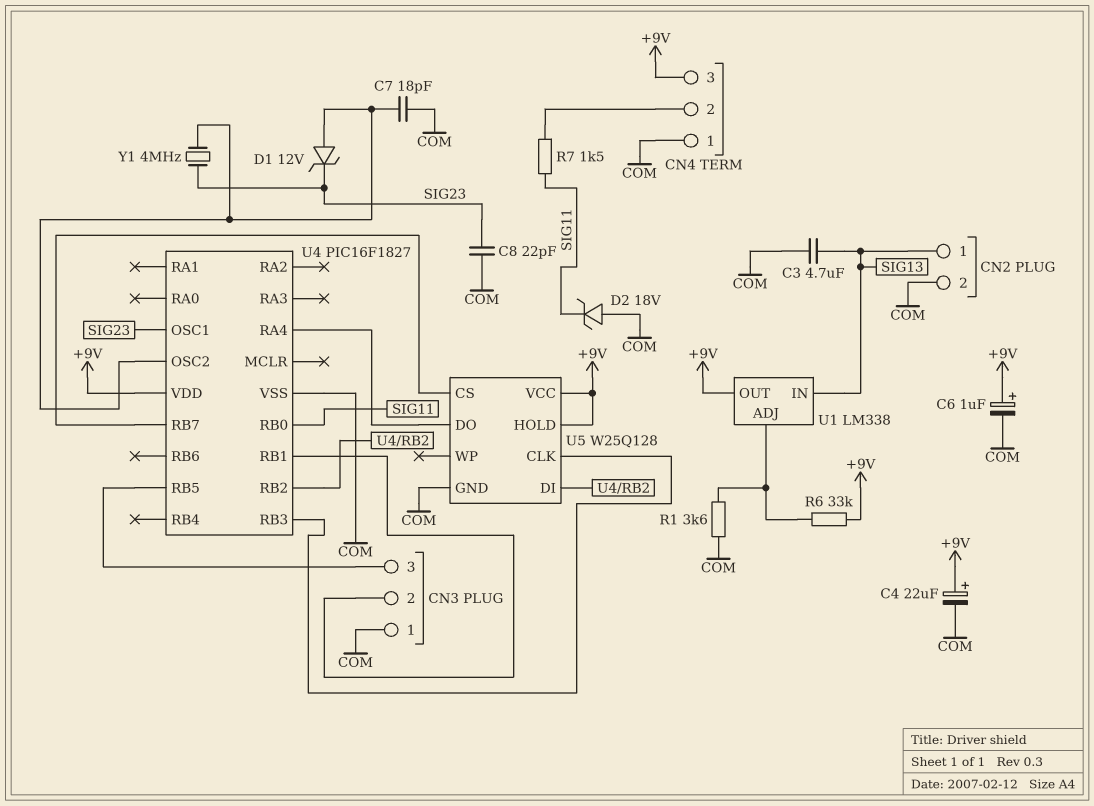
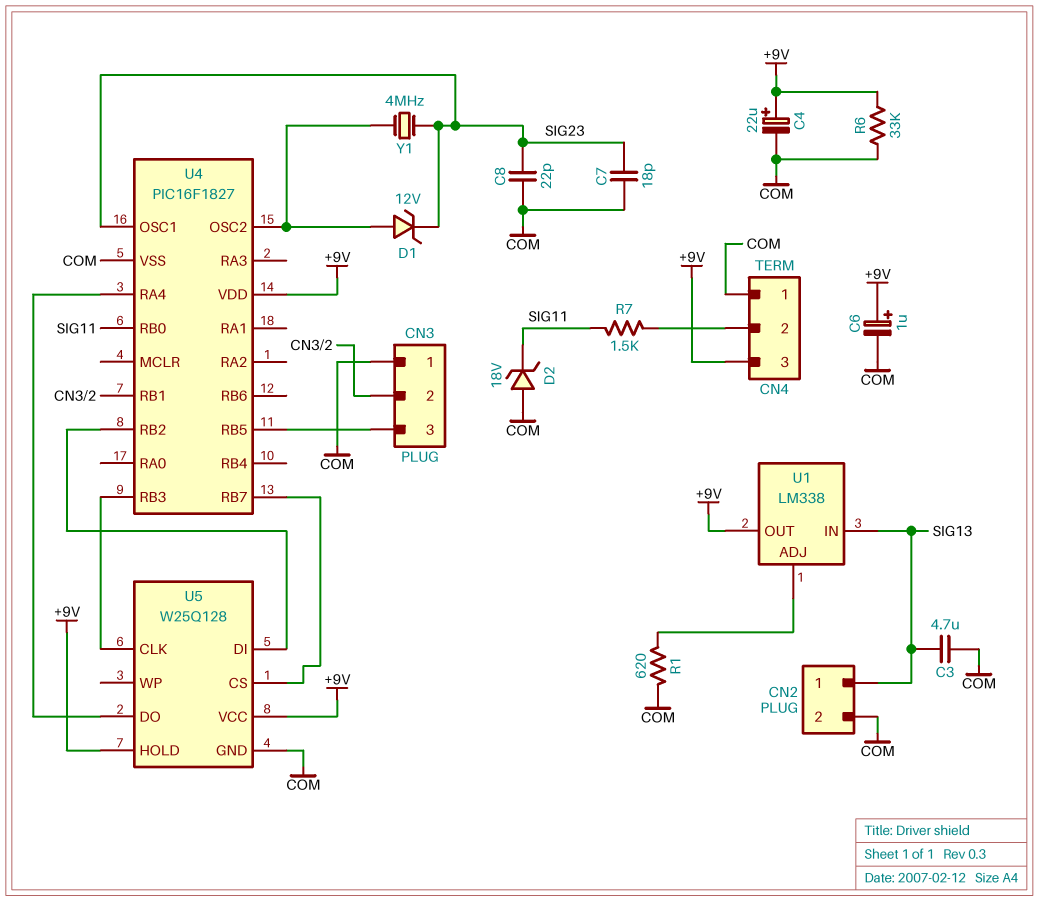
C7: 18pF (COM, U4/OSC2) -> 18pF (COM, SIG23)
R1: 3.6k (COM, U1/ADJ) -> 620 (COM, U1/ADJ)
R6: 33k (+9V, U1/ADJ) -> 33k (+9V, COM)

